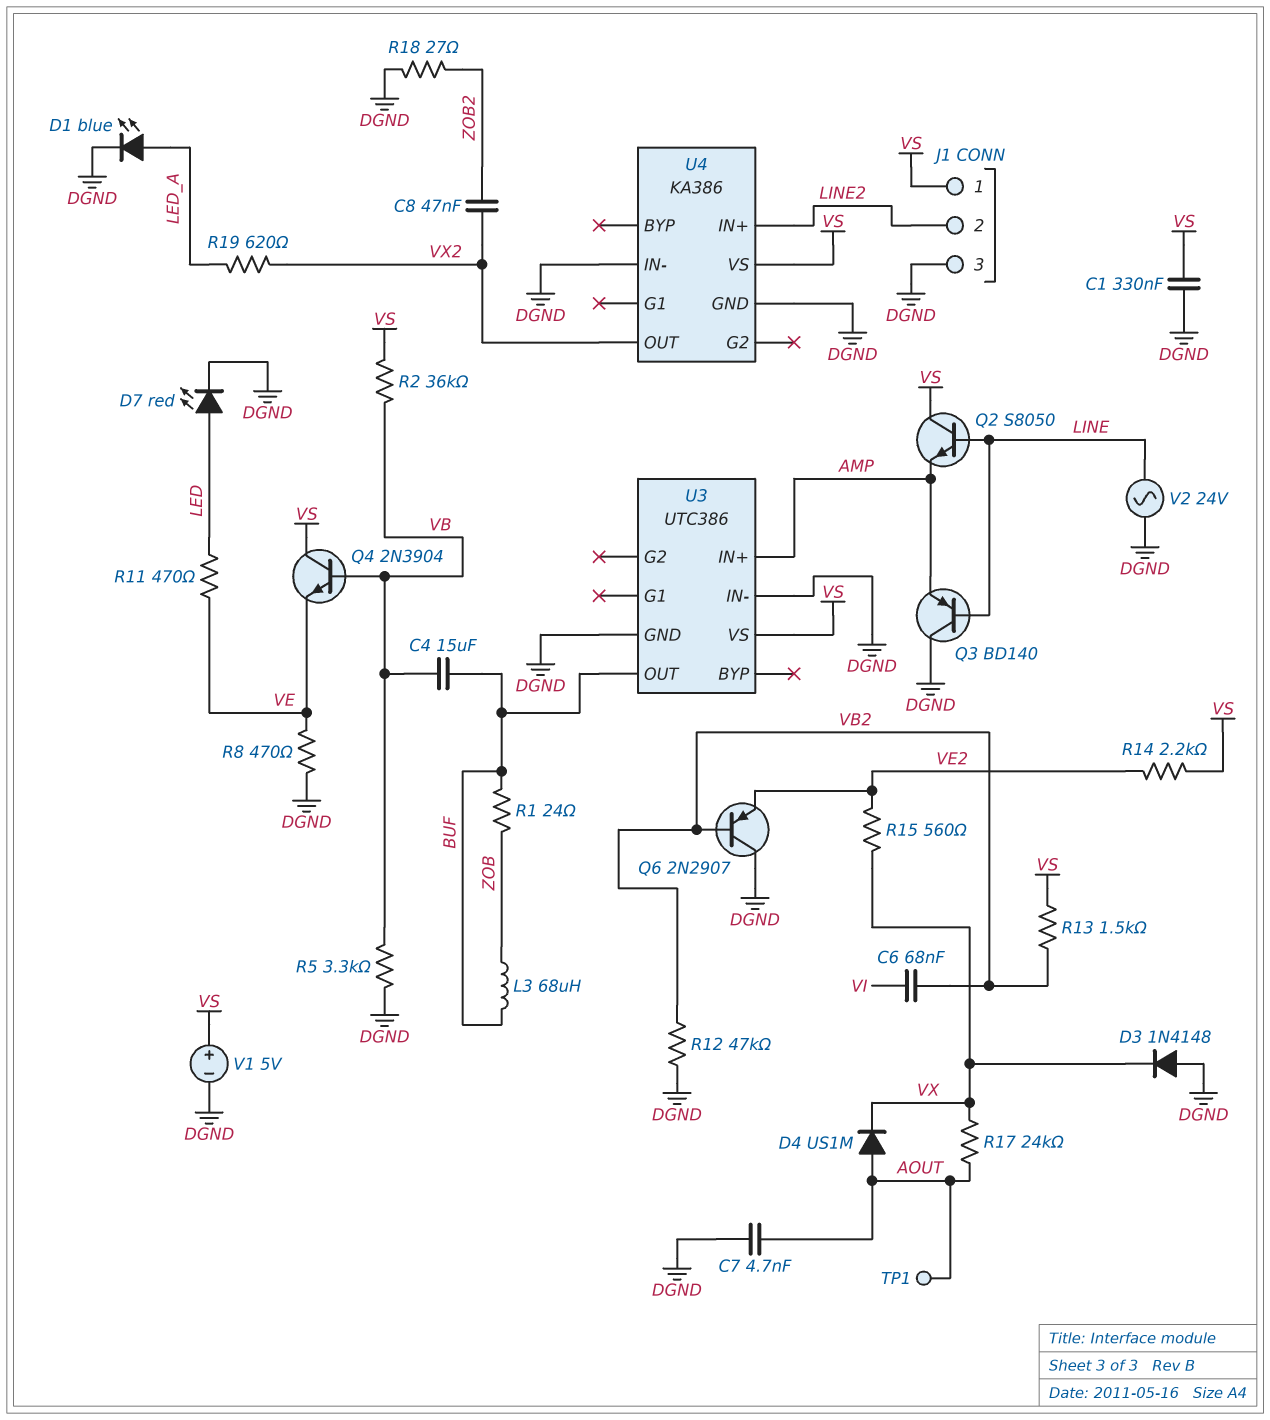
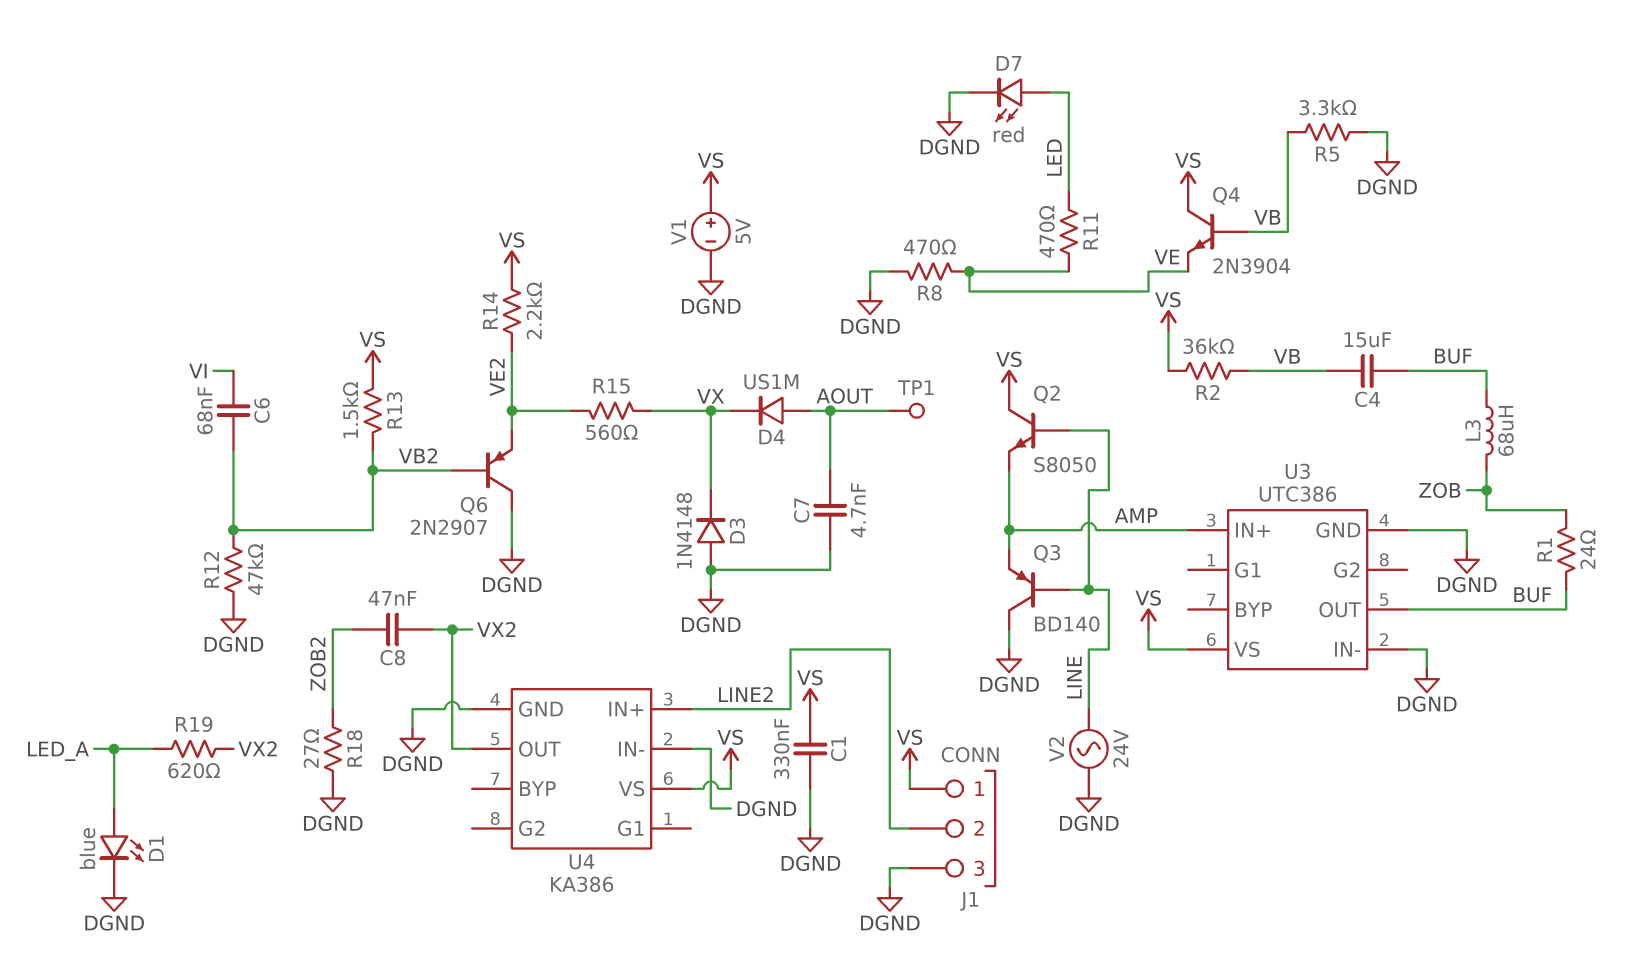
R17: 24k (AOUT, VX) -> none

